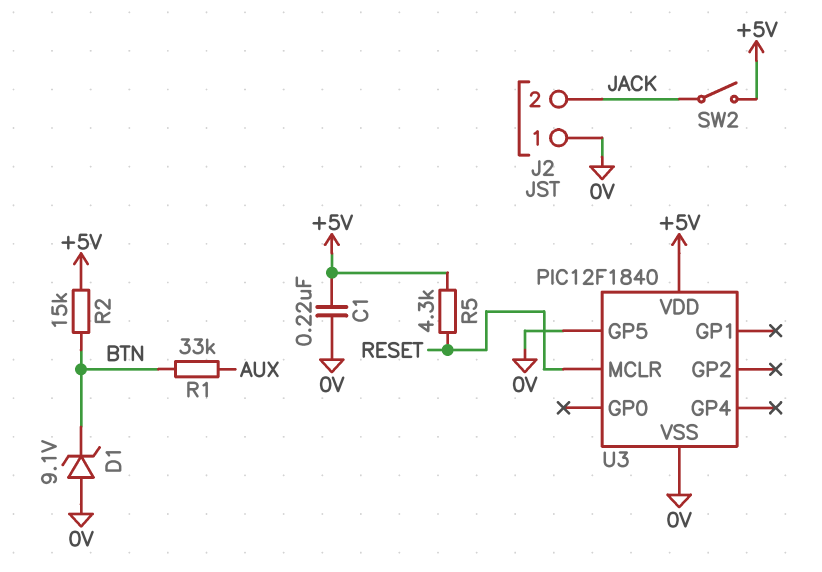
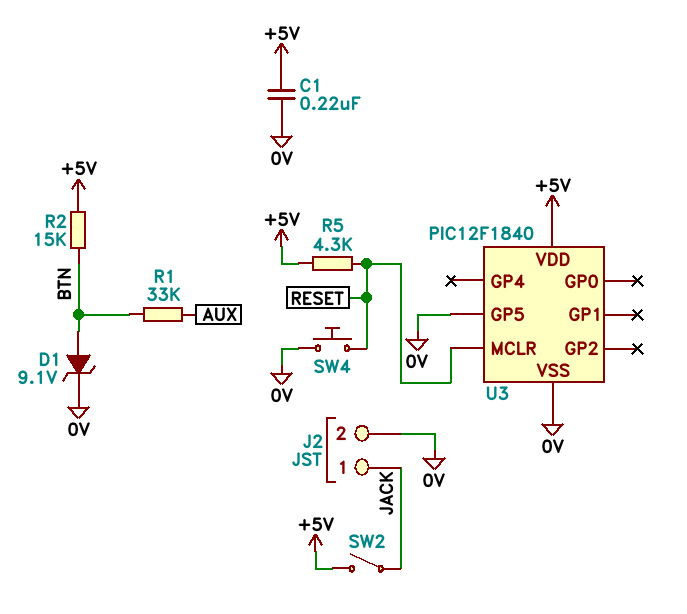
D1: zener 9.1V (A 0V, K BTN) -> zener 9.1V (A BTN, K 0V)
J2 pin 1: 0V -> JACK
J2 pin 2: JACK -> 0V
SW4: none -> button (0V, RESET)

